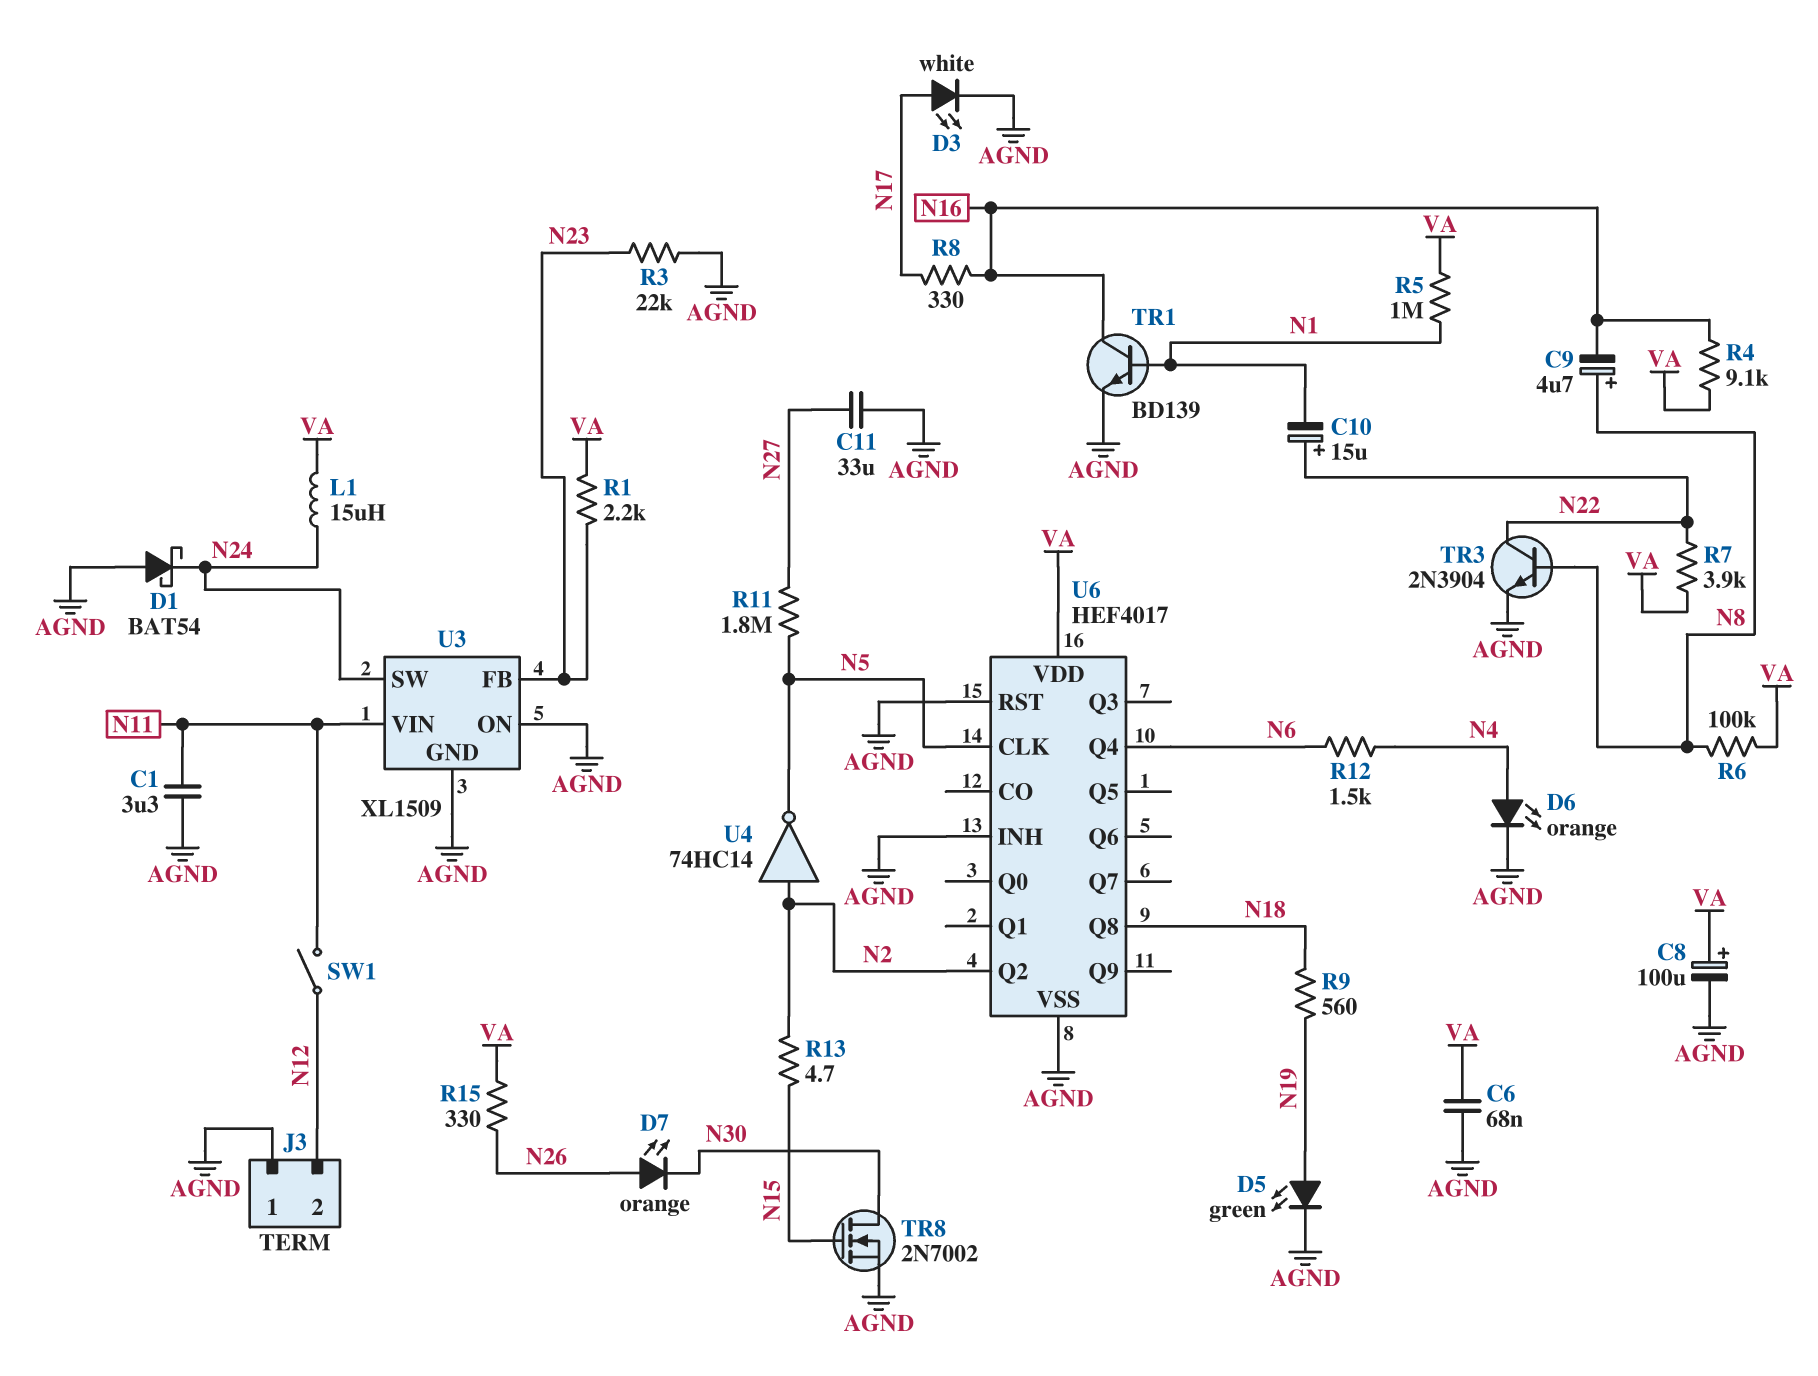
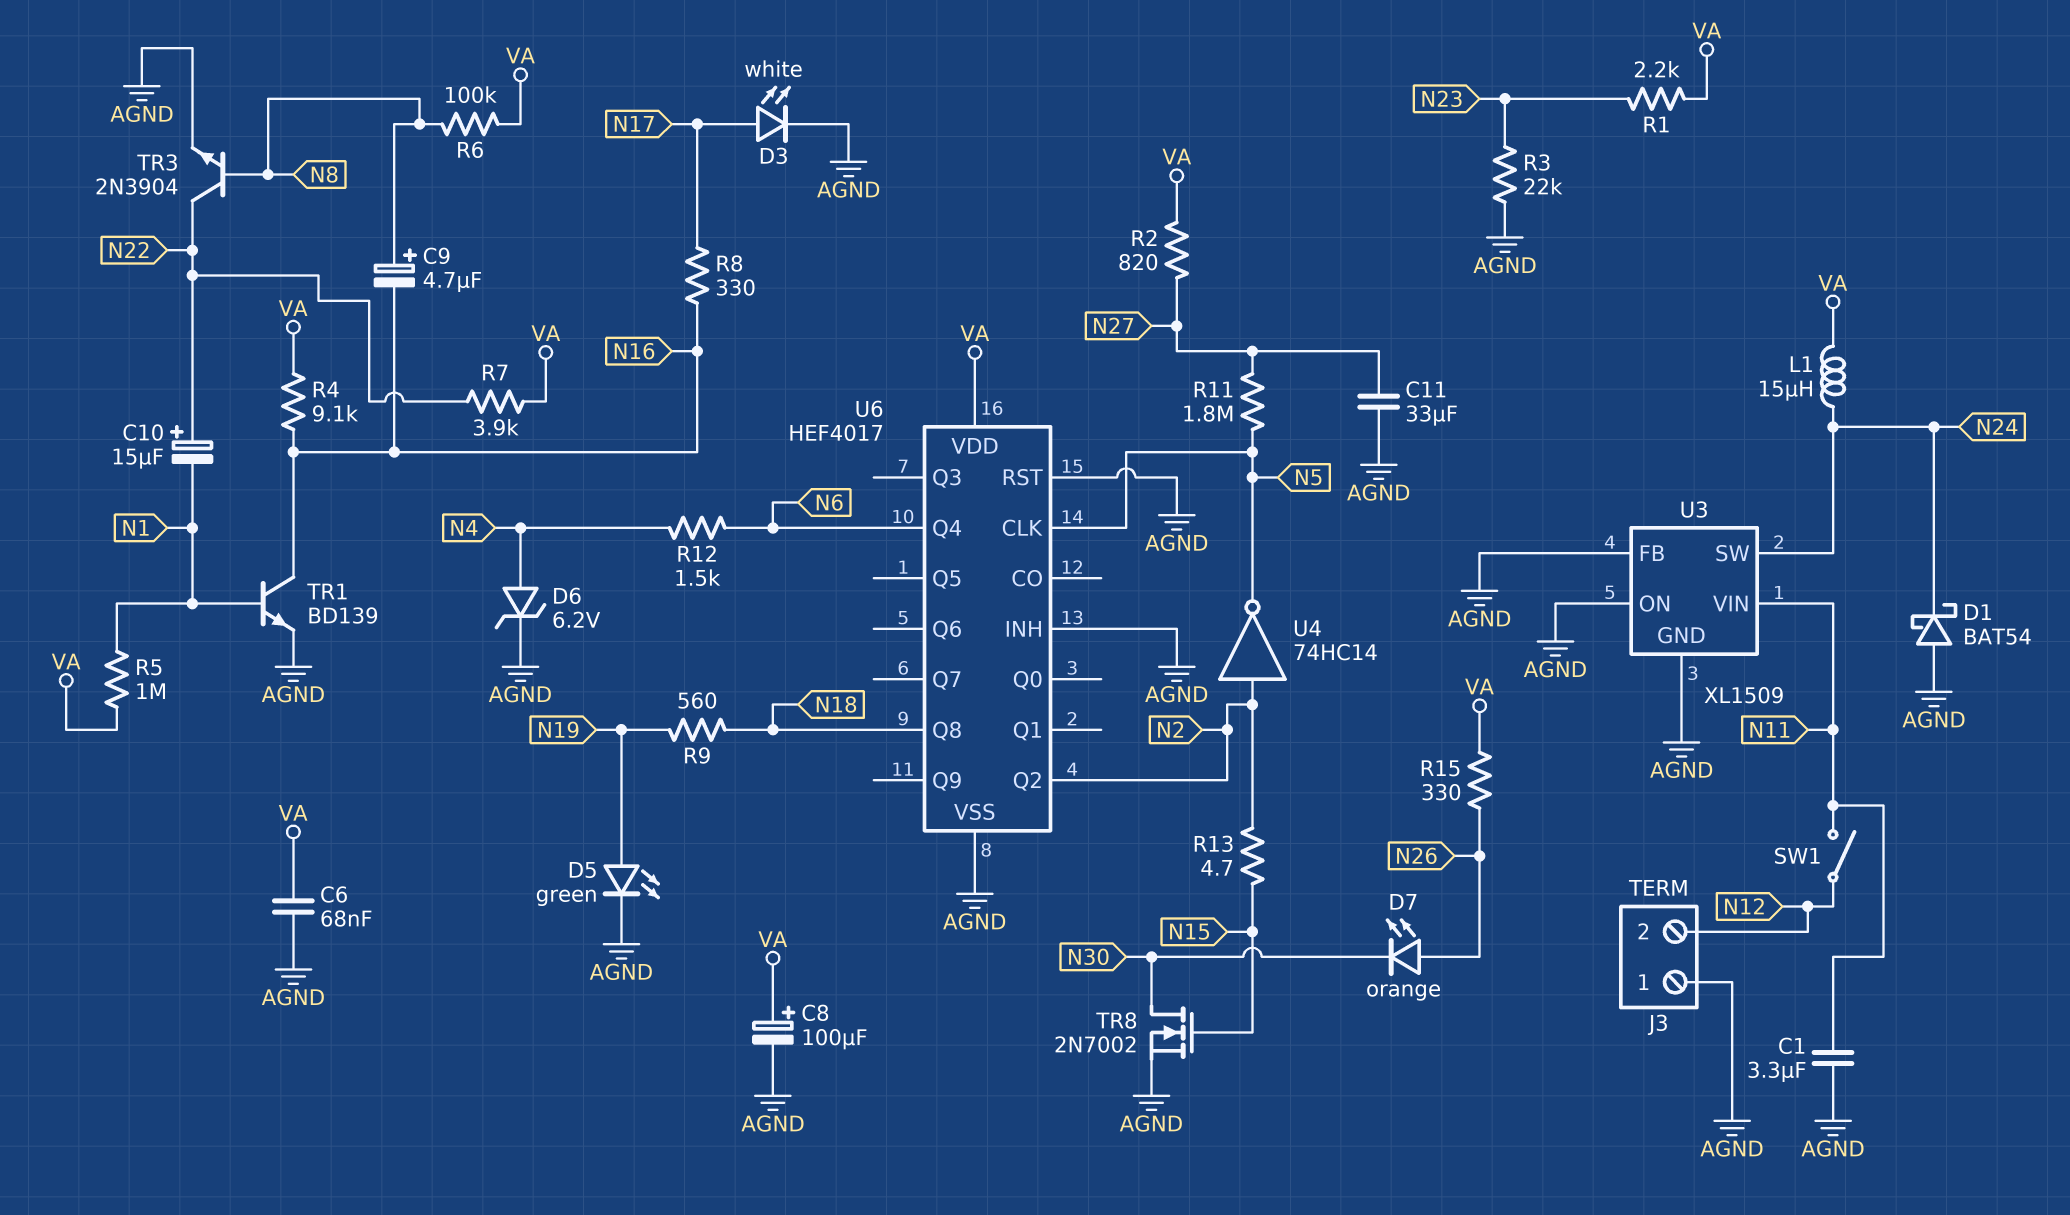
D6: LED orange (A N4, K AGND) -> zener 6.2V (A N4, K AGND)
R2: none -> 820 (N27, VA)
U3 pin FB: N23 -> AGND

